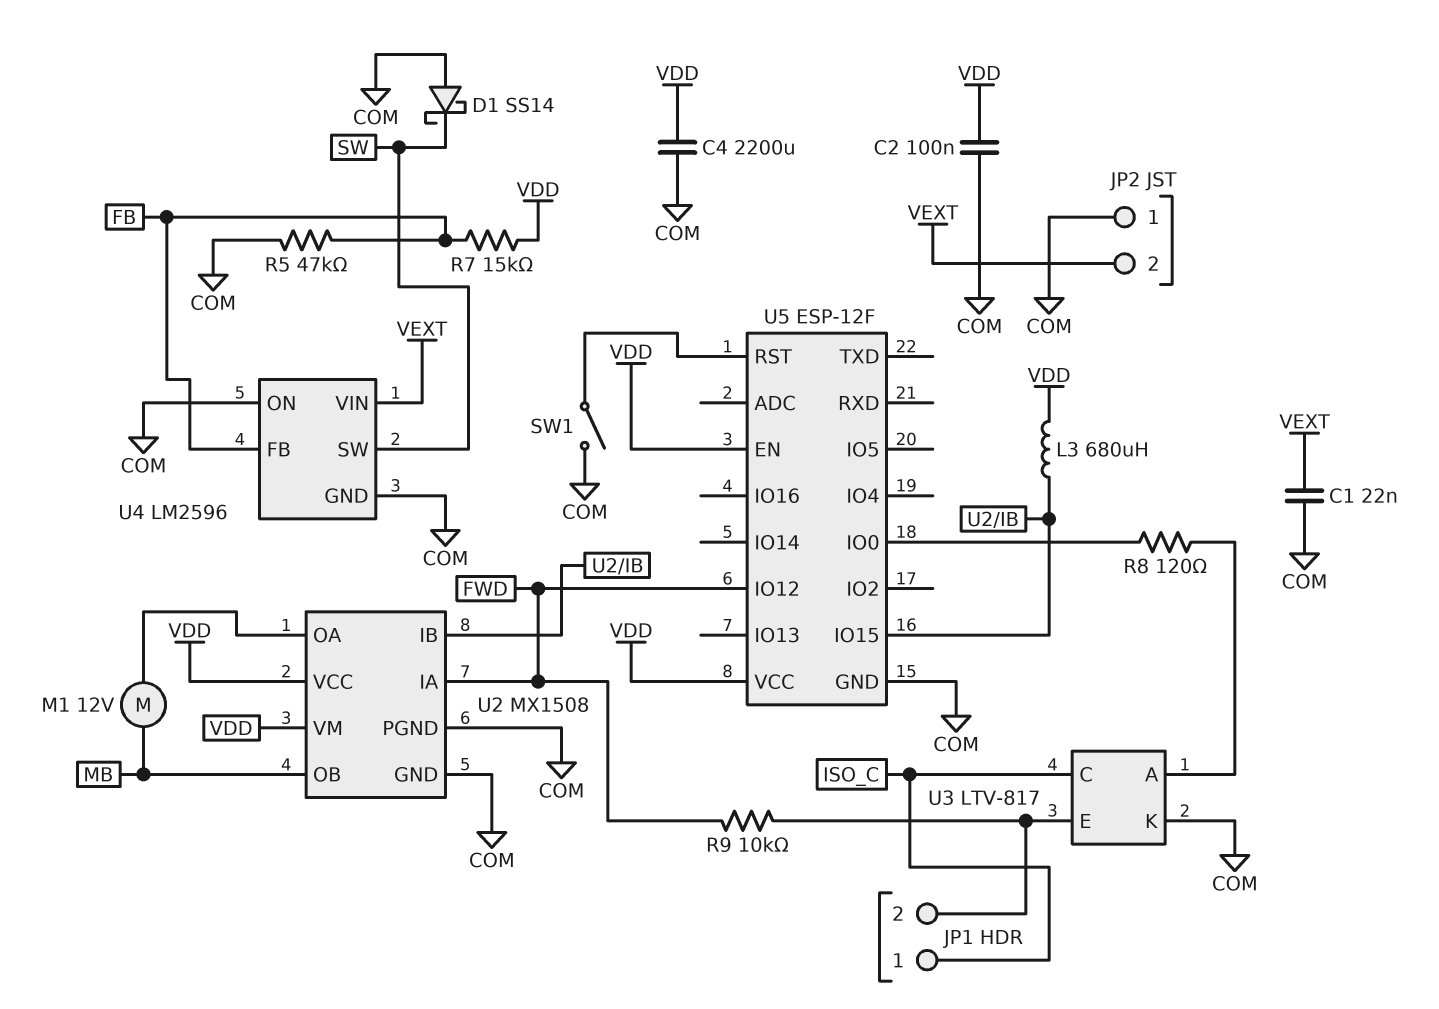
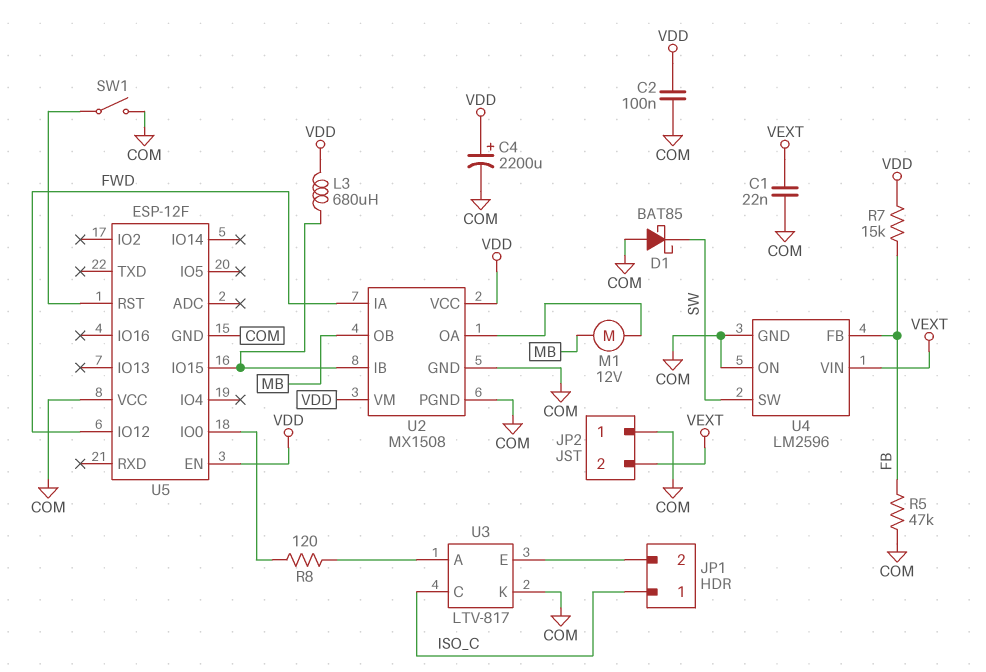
C4: 2200uF (COM, VDD) -> 2200uF (plus VDD, minus COM)
D1: schottky SS14 (A COM, K SW) -> schottky BAT85 (A COM, K SW)
R9: 10k (FWD, JP1/2) -> none
U5 pin VCC: VDD -> COM

